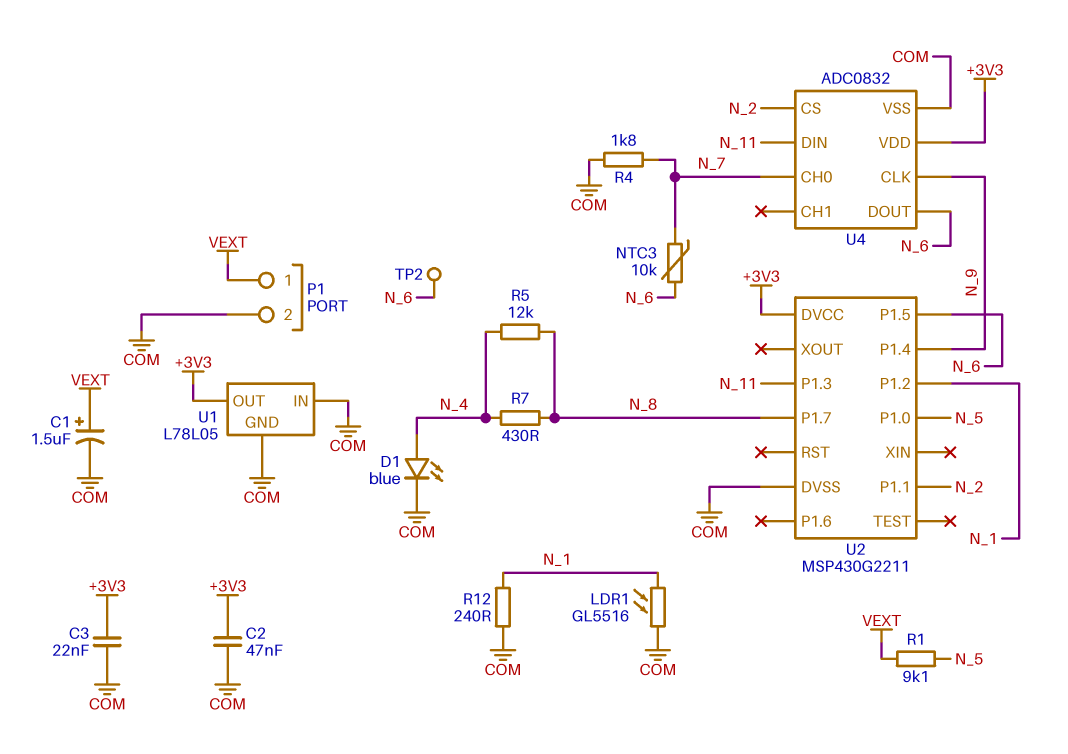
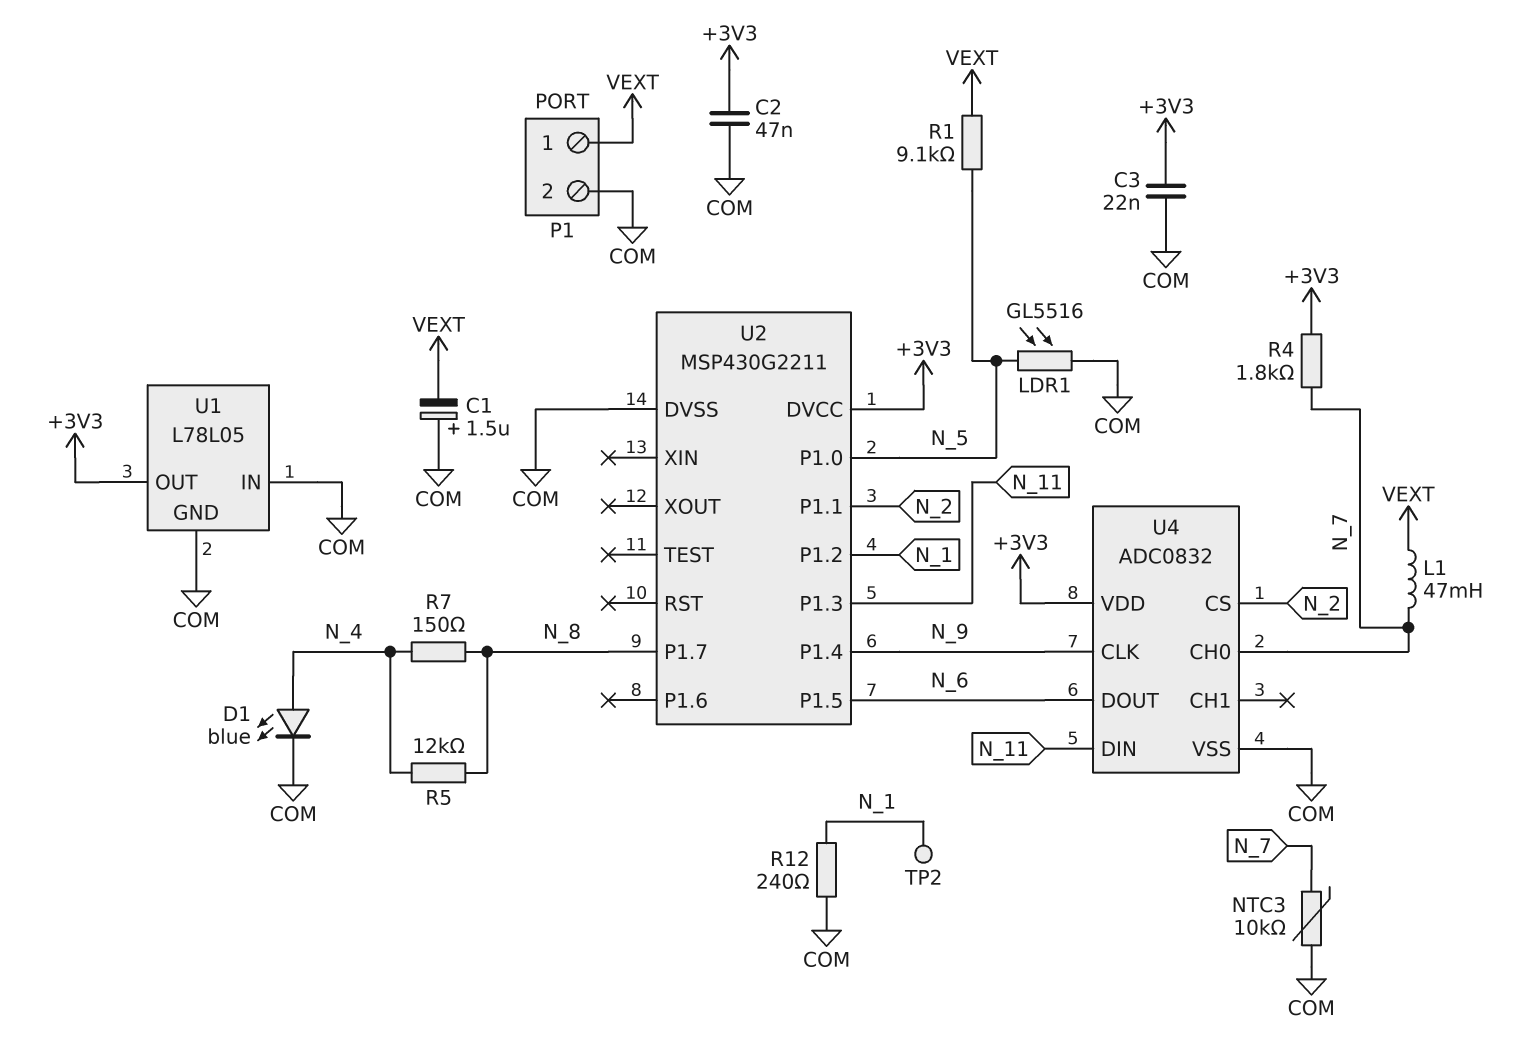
C1: 1.5uF (plus VEXT, minus COM) -> 1.5uF (plus COM, minus VEXT)
L1: none -> 47mH (N_7, VEXT)
LDR1: GL5516 (COM, N_1) -> GL5516 (COM, N_5)
NTC3: 10k (N_6, N_7) -> 10k (COM, N_7)
R4: 1.8k (COM, N_7) -> 1.8k (+3V3, N_7)
R7: 430 (N_4, N_8) -> 150 (N_4, N_8)
TP2: test point (N_6) -> test point (N_1)

